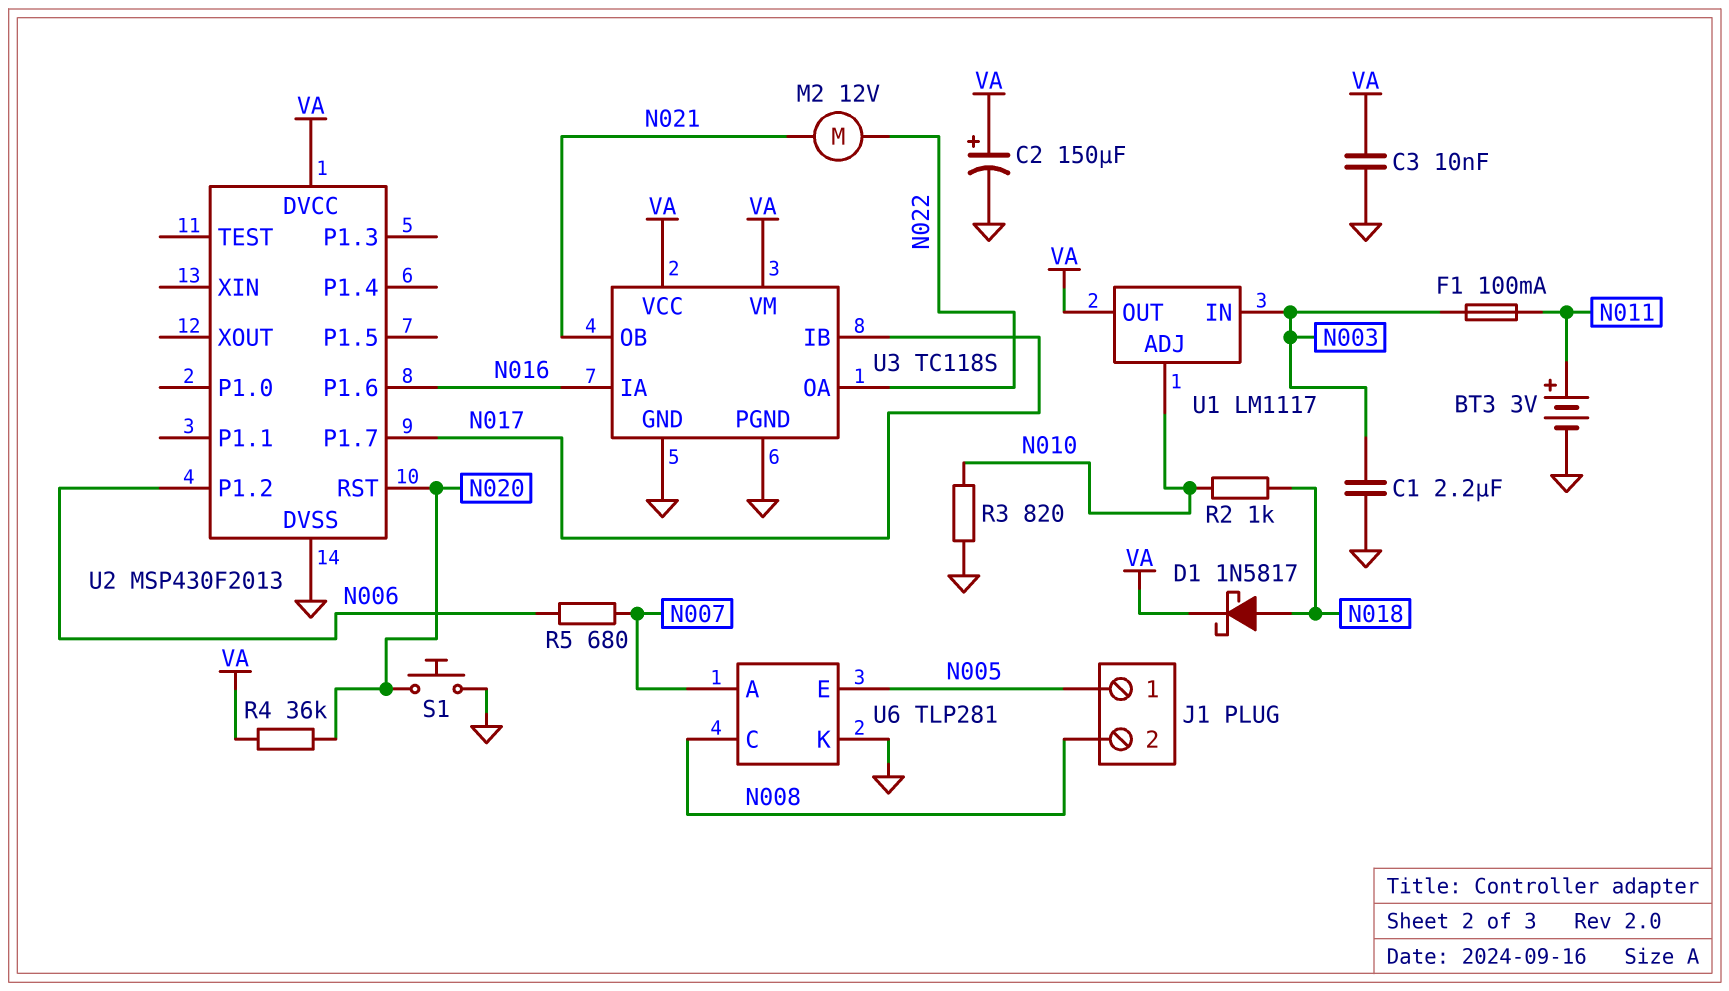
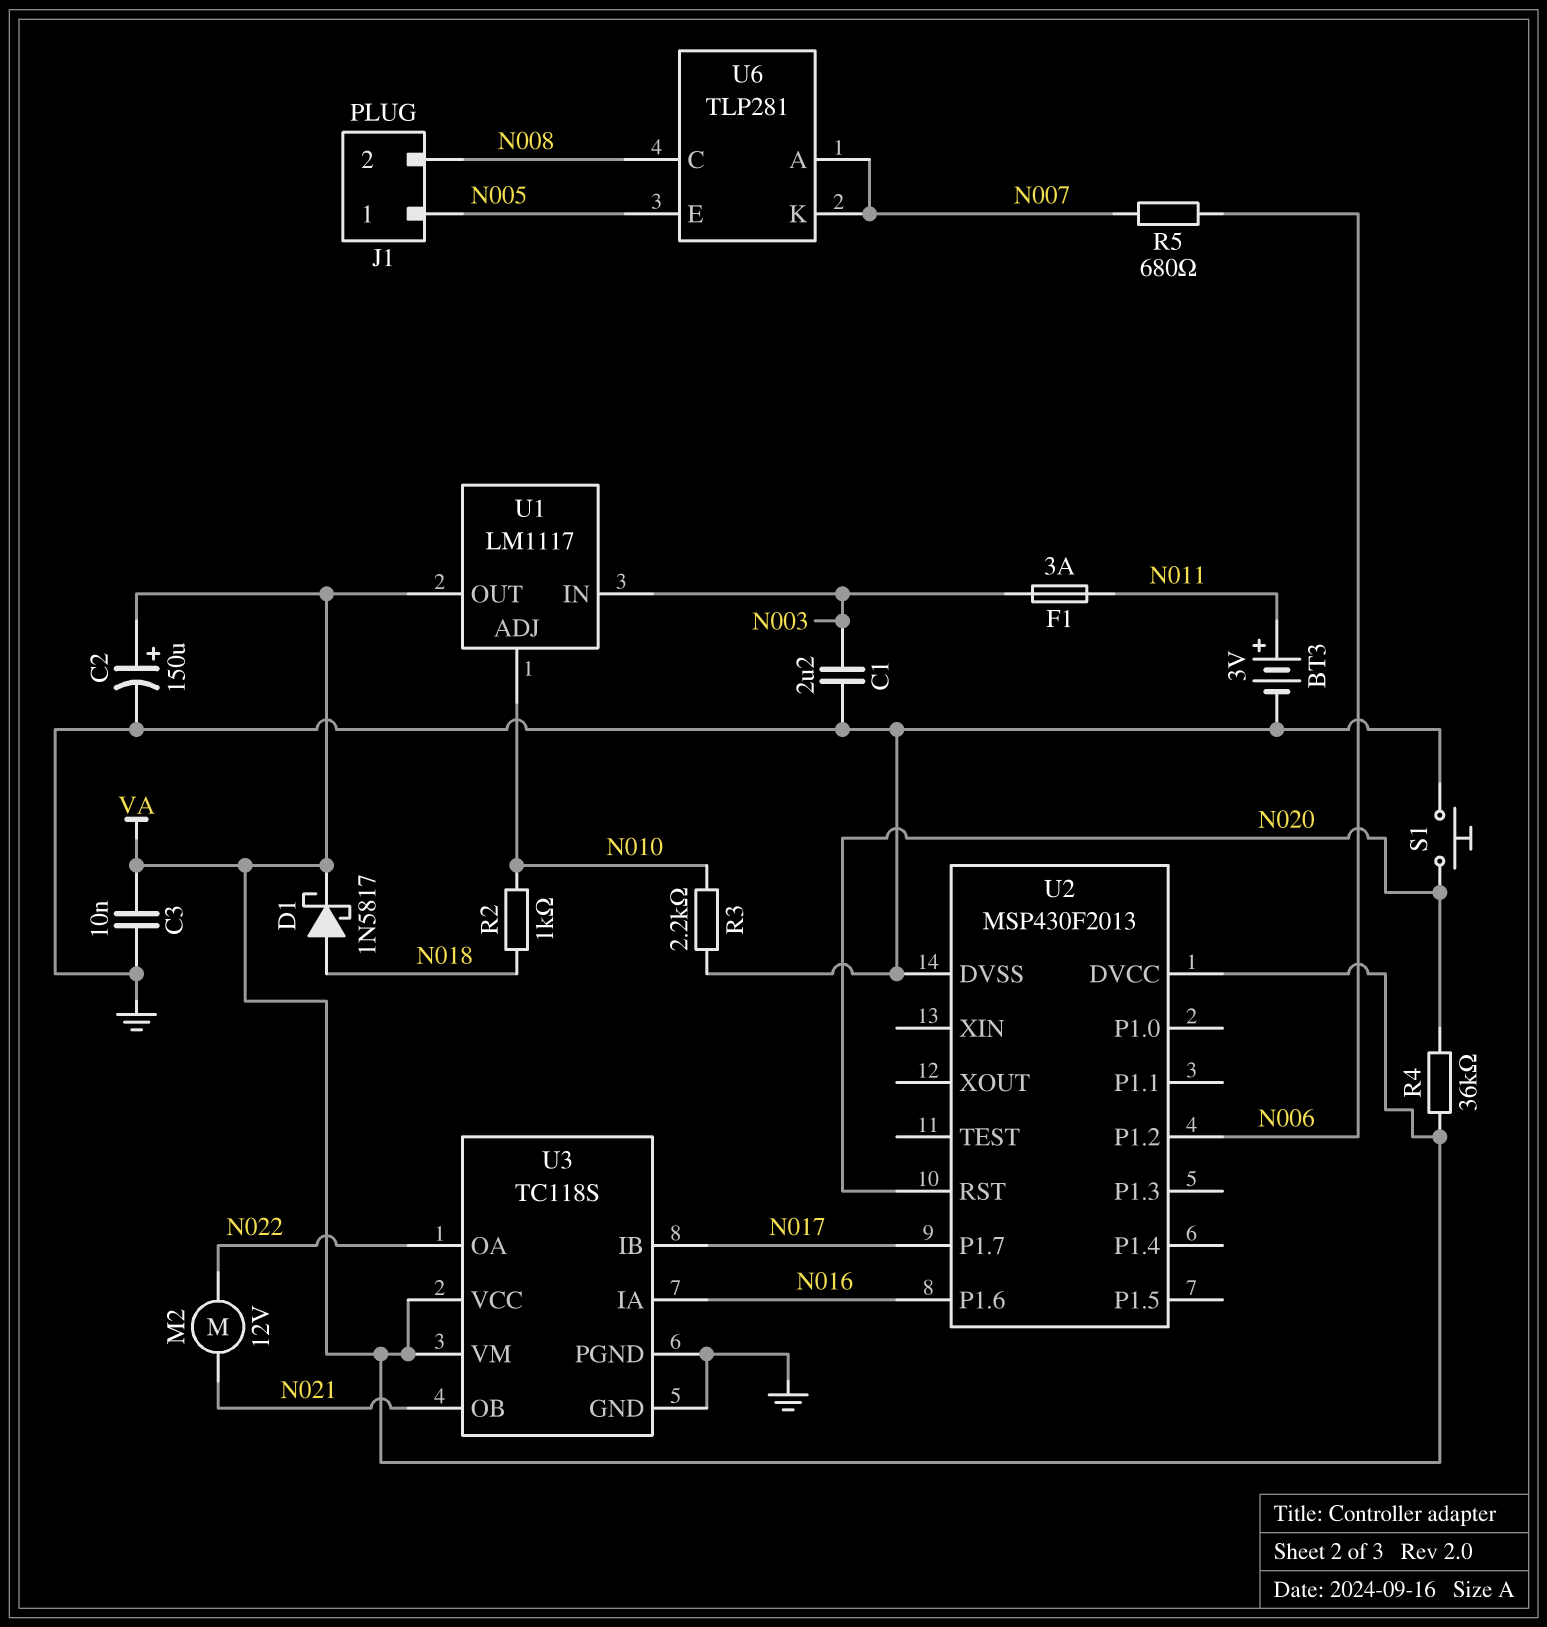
F1: 100mA (N003, N011) -> 3A (N003, N011)
R3: 820 (GND, N010) -> 2.2k (GND, N010)
U6 pin K: GND -> N007

